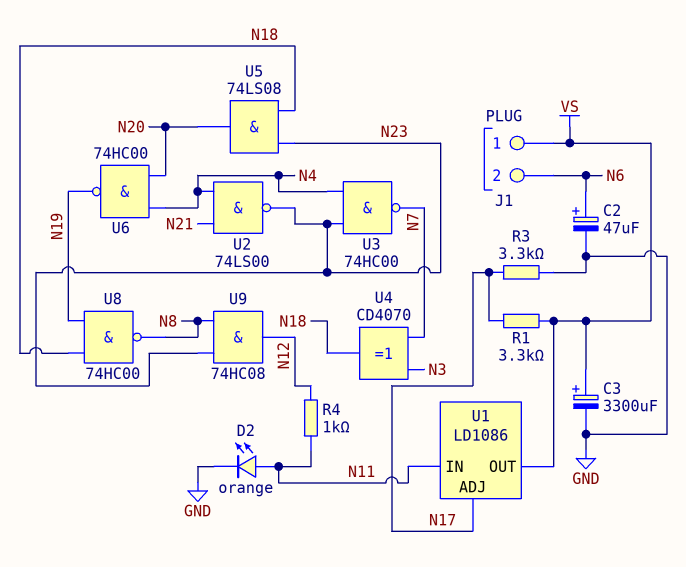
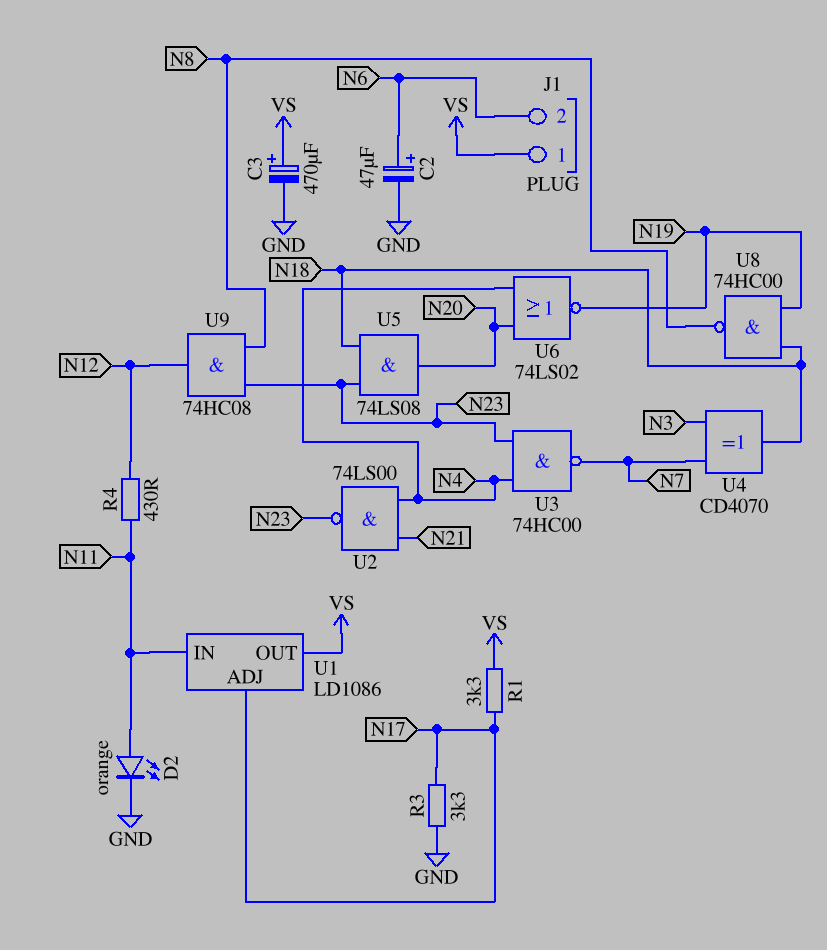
C3: 3300uF (plus VS, minus GND) -> 470uF (plus VS, minus GND)
R4: 1k (N11, N12) -> 430 (N11, N12)
U6: NAND 74HC00 (in N4, in N20, out N19) -> NOR 74LS02 (in N4, in N20, out N19)

